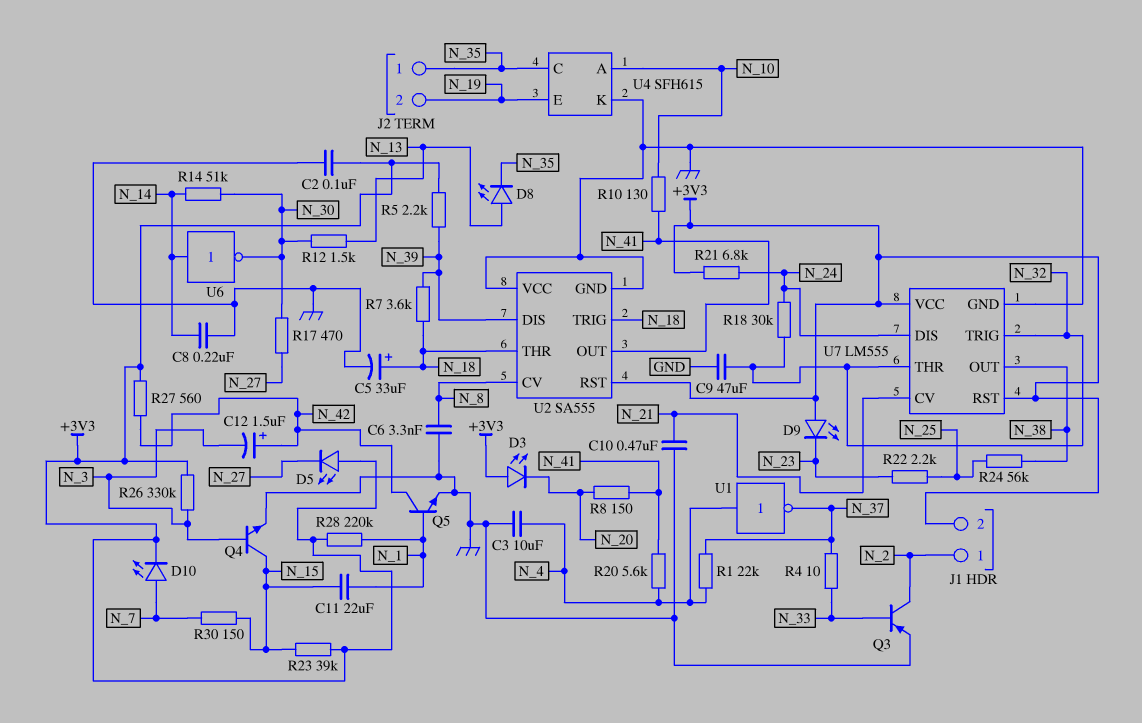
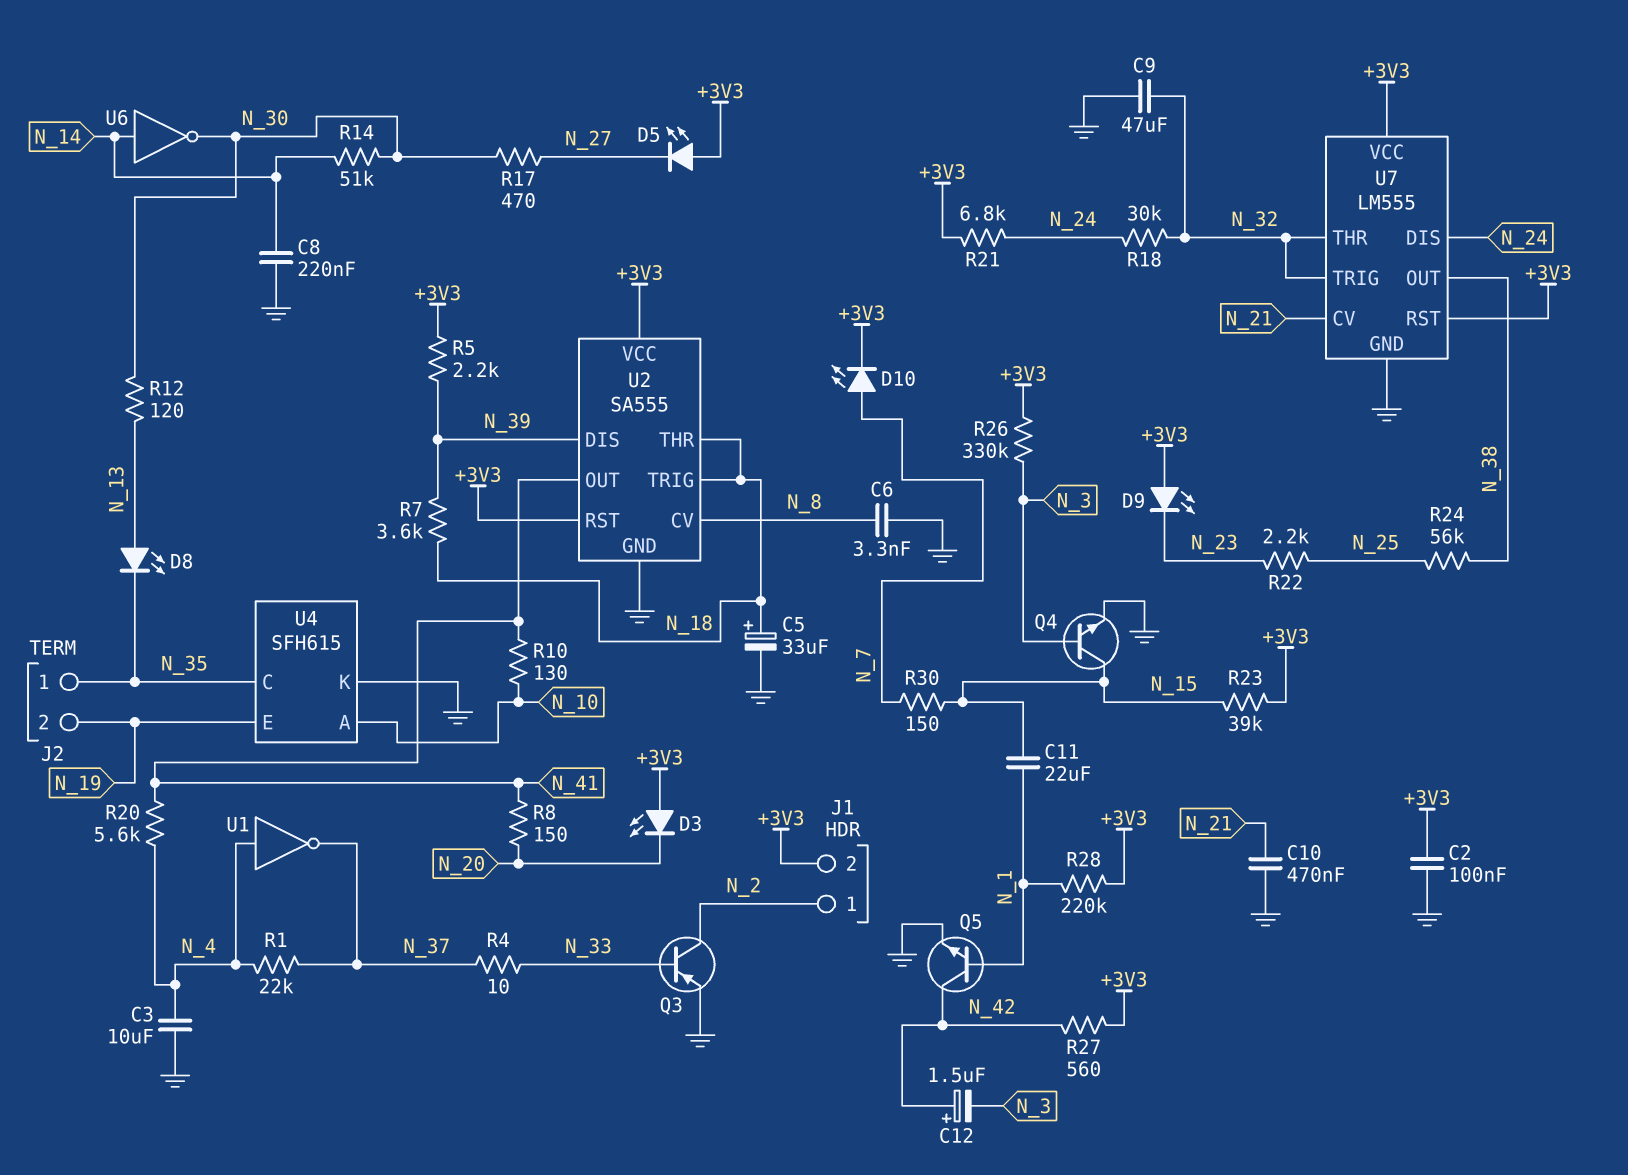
R12: 1.5k (N_13, N_30) -> 120 (N_13, N_30)
U2 pin VCC: GND -> +3V3

